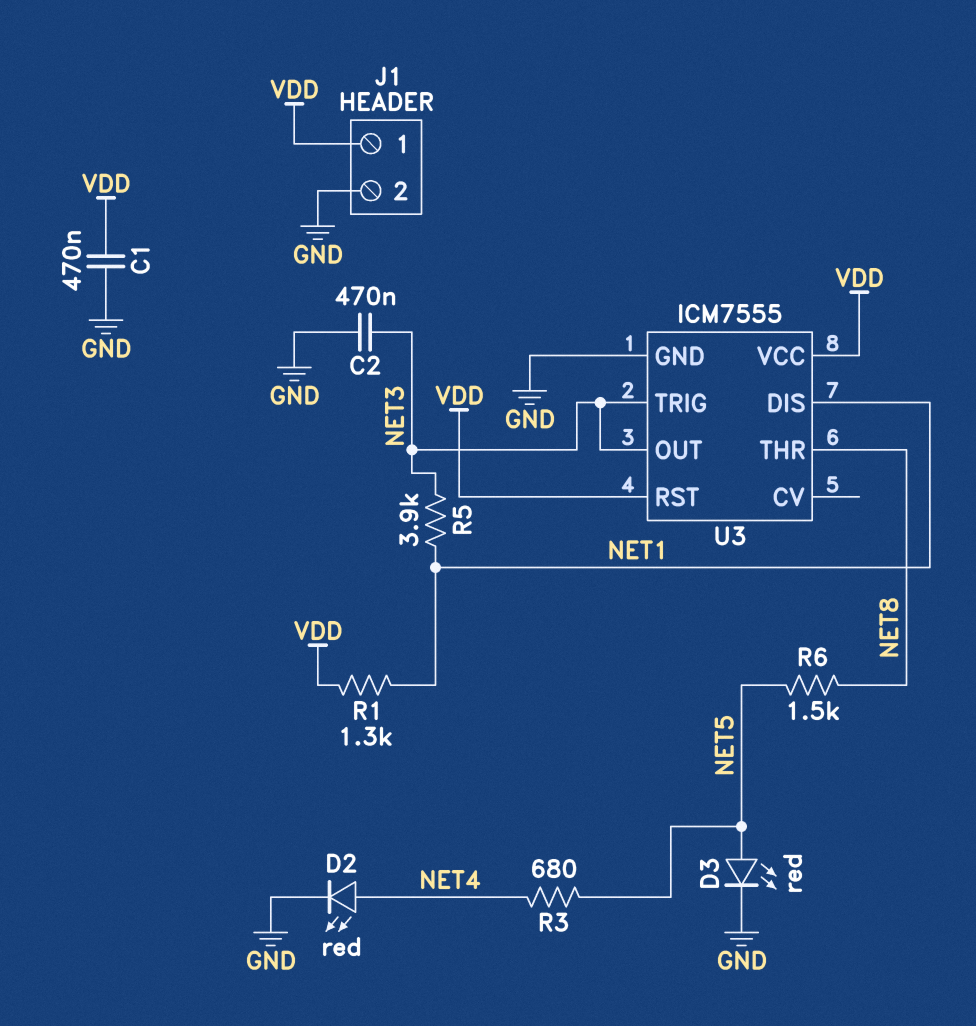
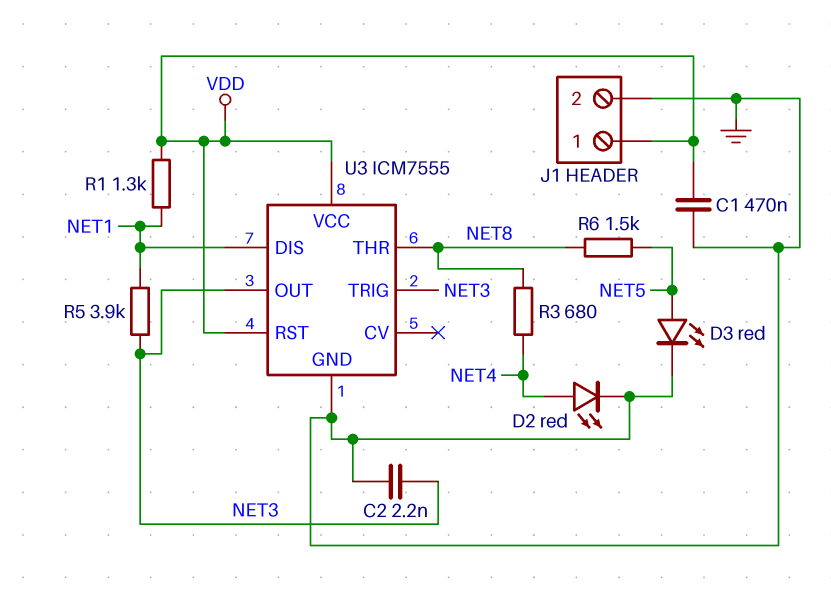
C2: 470nF (GND, NET3) -> 2.2nF (GND, NET3)
R3: 680 (NET4, NET5) -> 680 (NET4, NET8)

